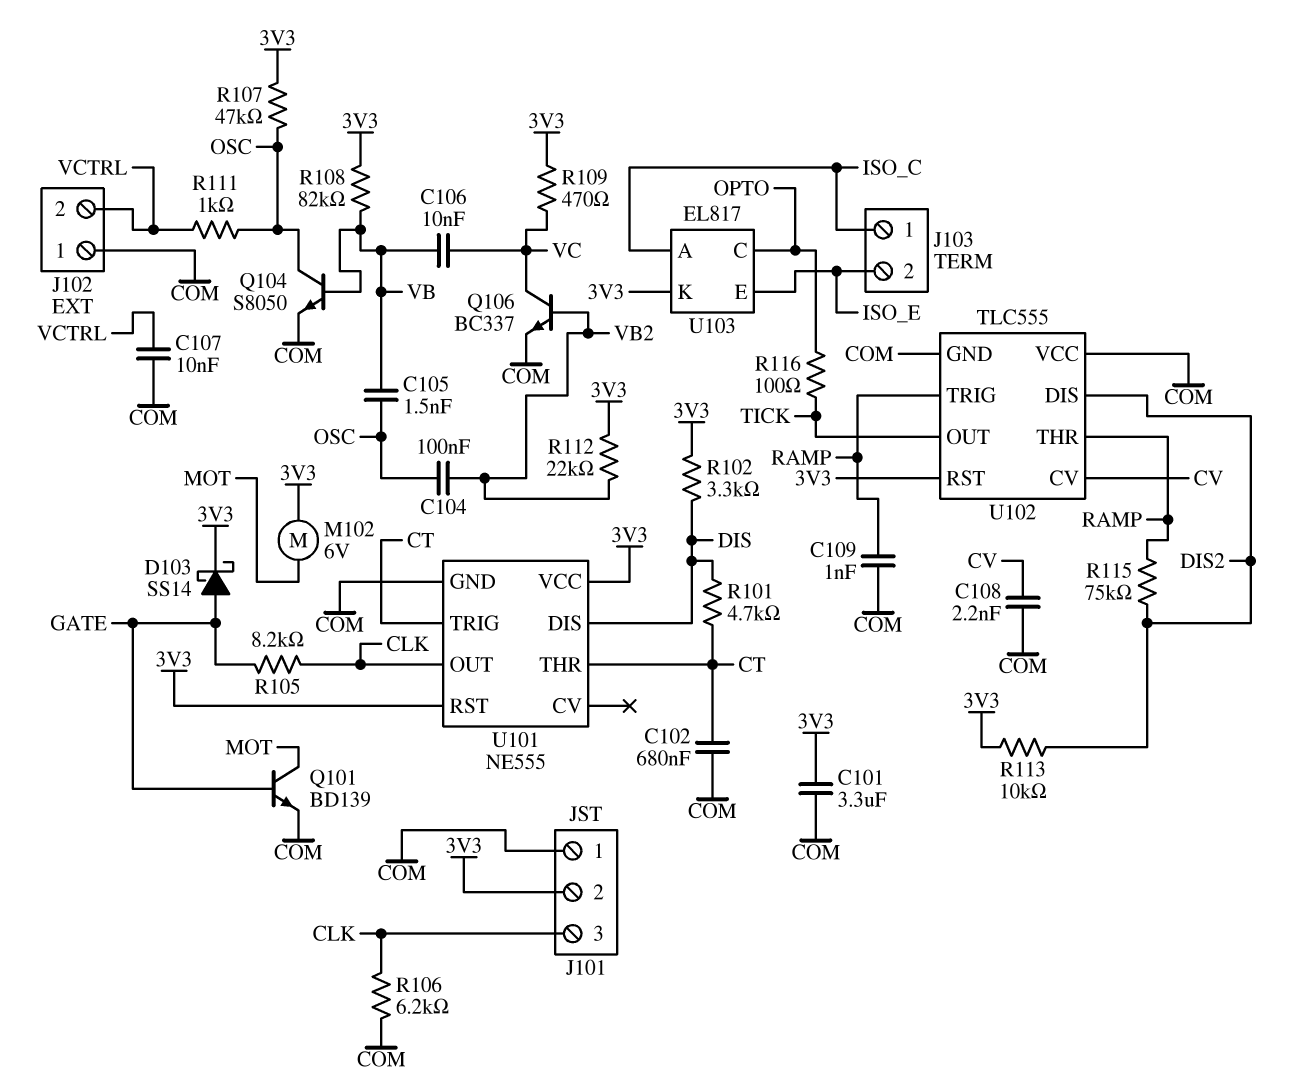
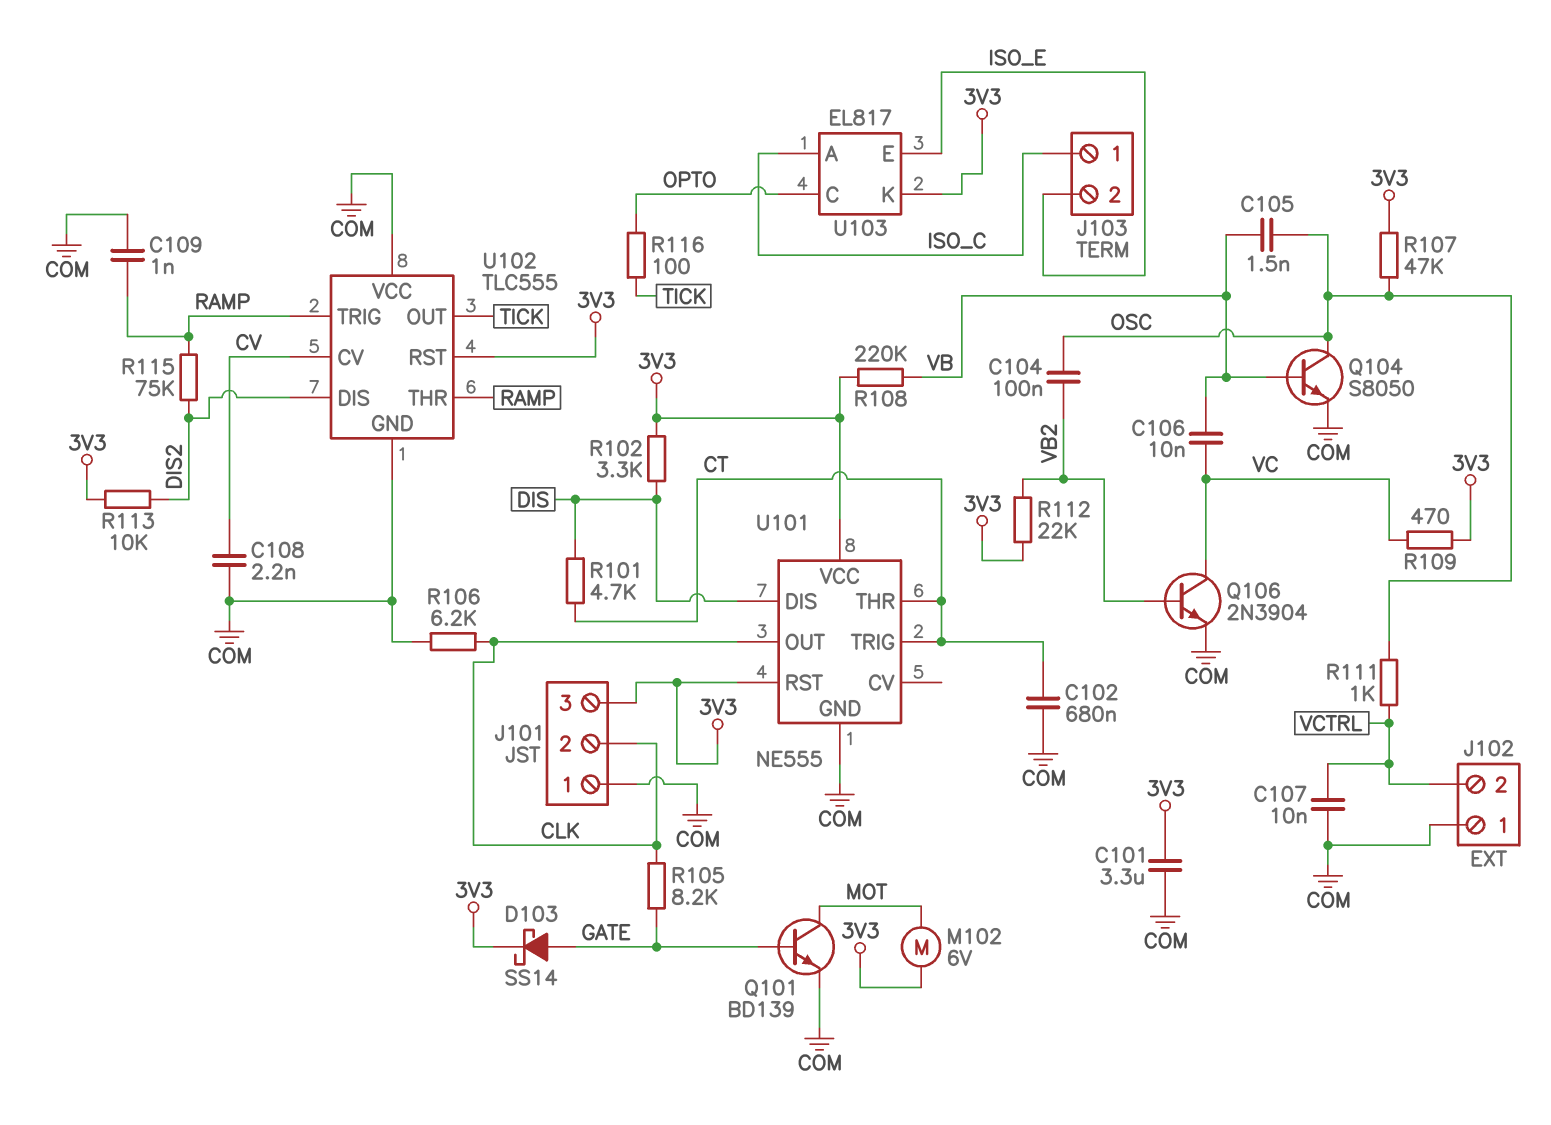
J101 pin 2: 3V3 -> CLK
J101 pin 3: CLK -> 3V3
Q106: NPN BC337 (B VB2, C VC, E COM) -> NPN 2N3904 (B VB2, C VC, E COM)
R108: 82k (3V3, VB) -> 220k (3V3, VB)

